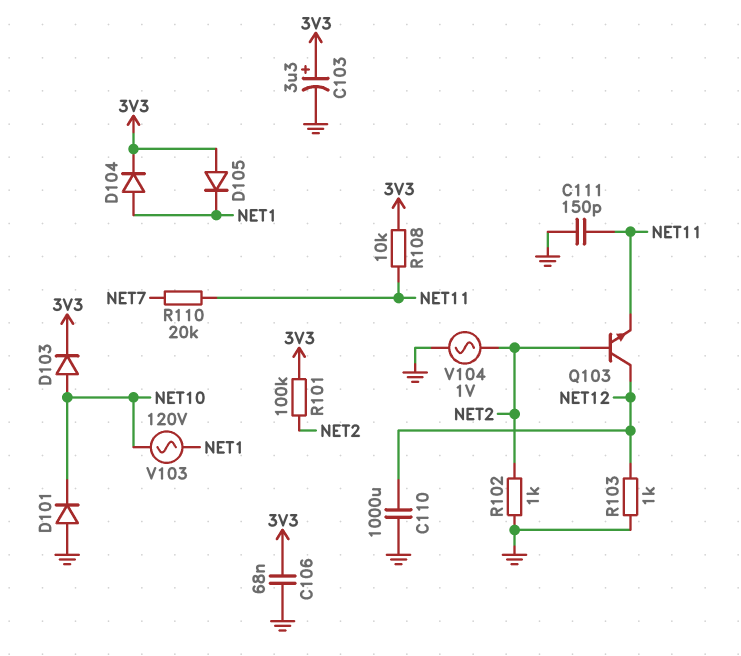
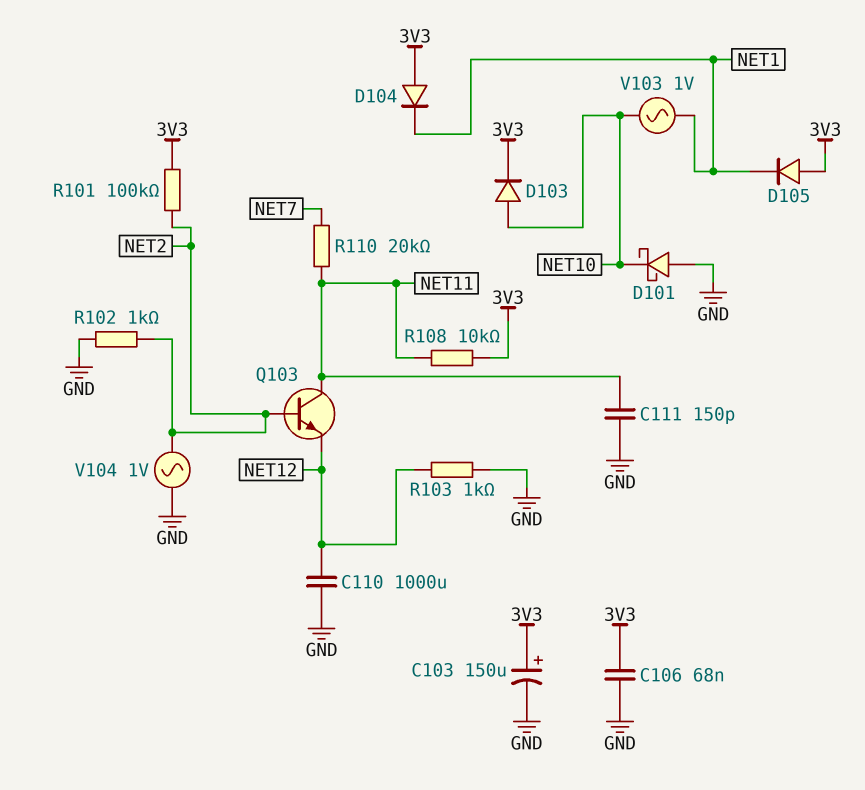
C103: 3.3uF (plus 3V3, minus GND) -> 150uF (plus 3V3, minus GND)
D101: diode (A GND, K NET10) -> schottky (A GND, K NET10)
D104: diode (A NET1, K 3V3) -> diode (A 3V3, K NET1)
Q103: NPN (B NET2, C NET12, E NET11) -> NPN (B NET2, C NET11, E NET12)
V103: AC 120V (NET1, NET10) -> AC 1V (NET1, NET10)

